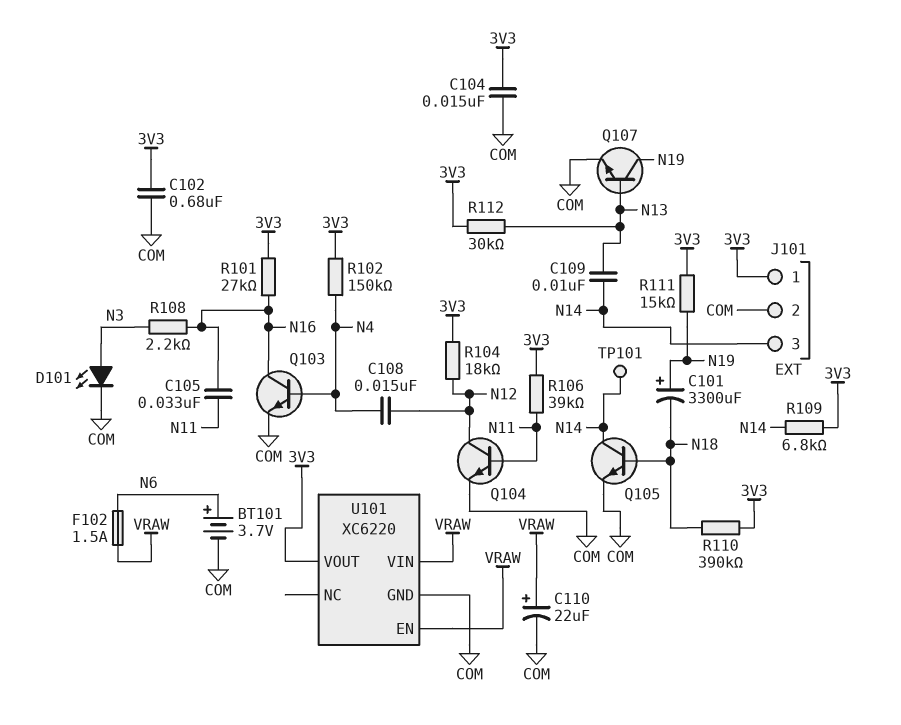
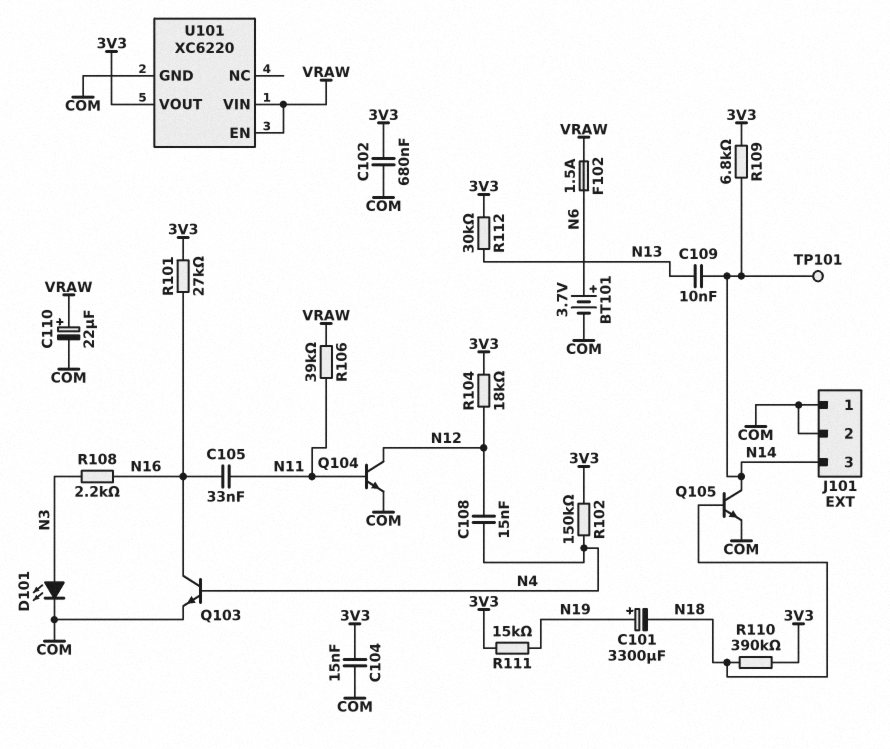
J101 pin 1: 3V3 -> COM
Q107: NPN (B N13, C N19, E COM) -> none
R106: 39k (3V3, N11) -> 39k (N11, VRAW)

